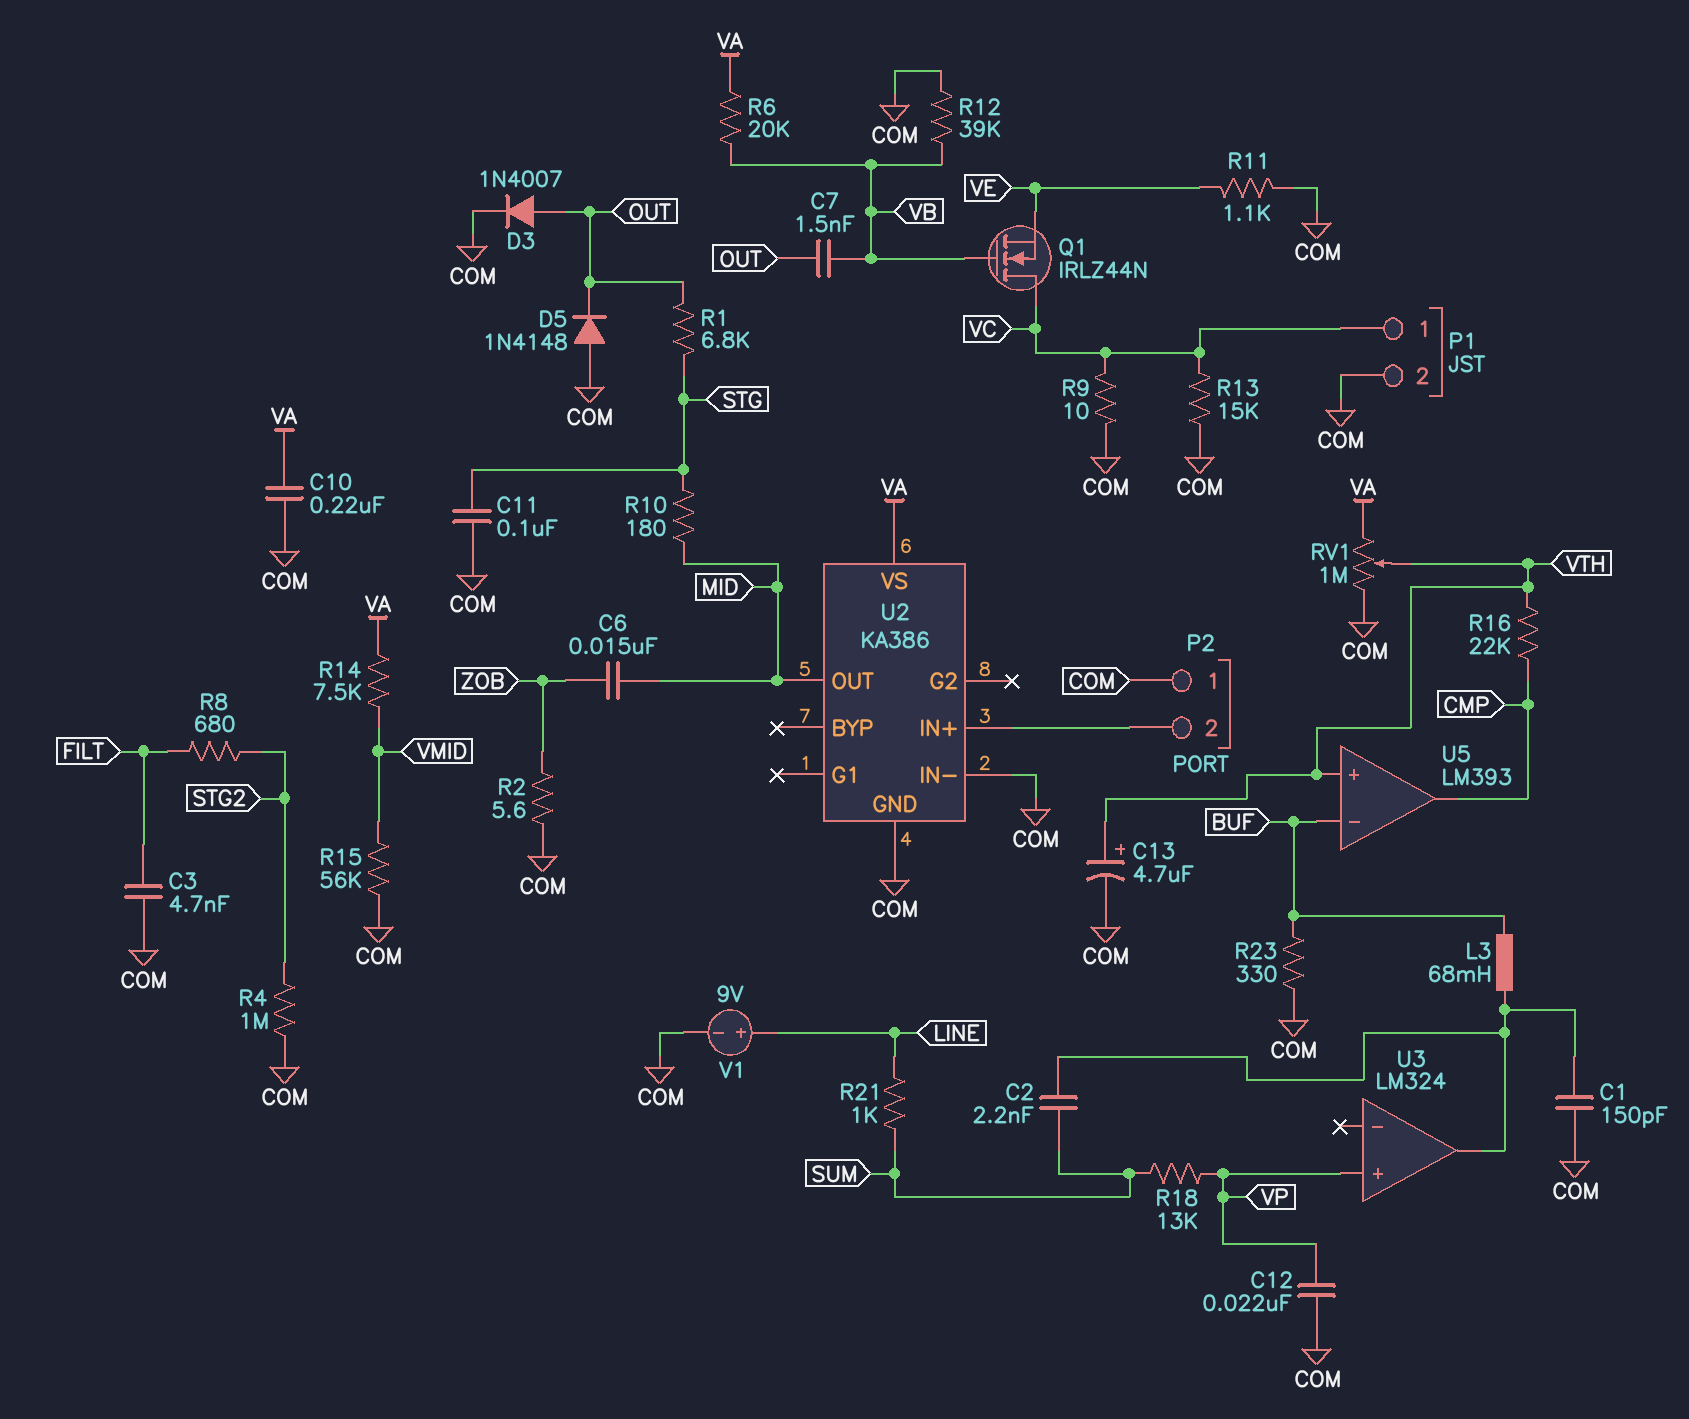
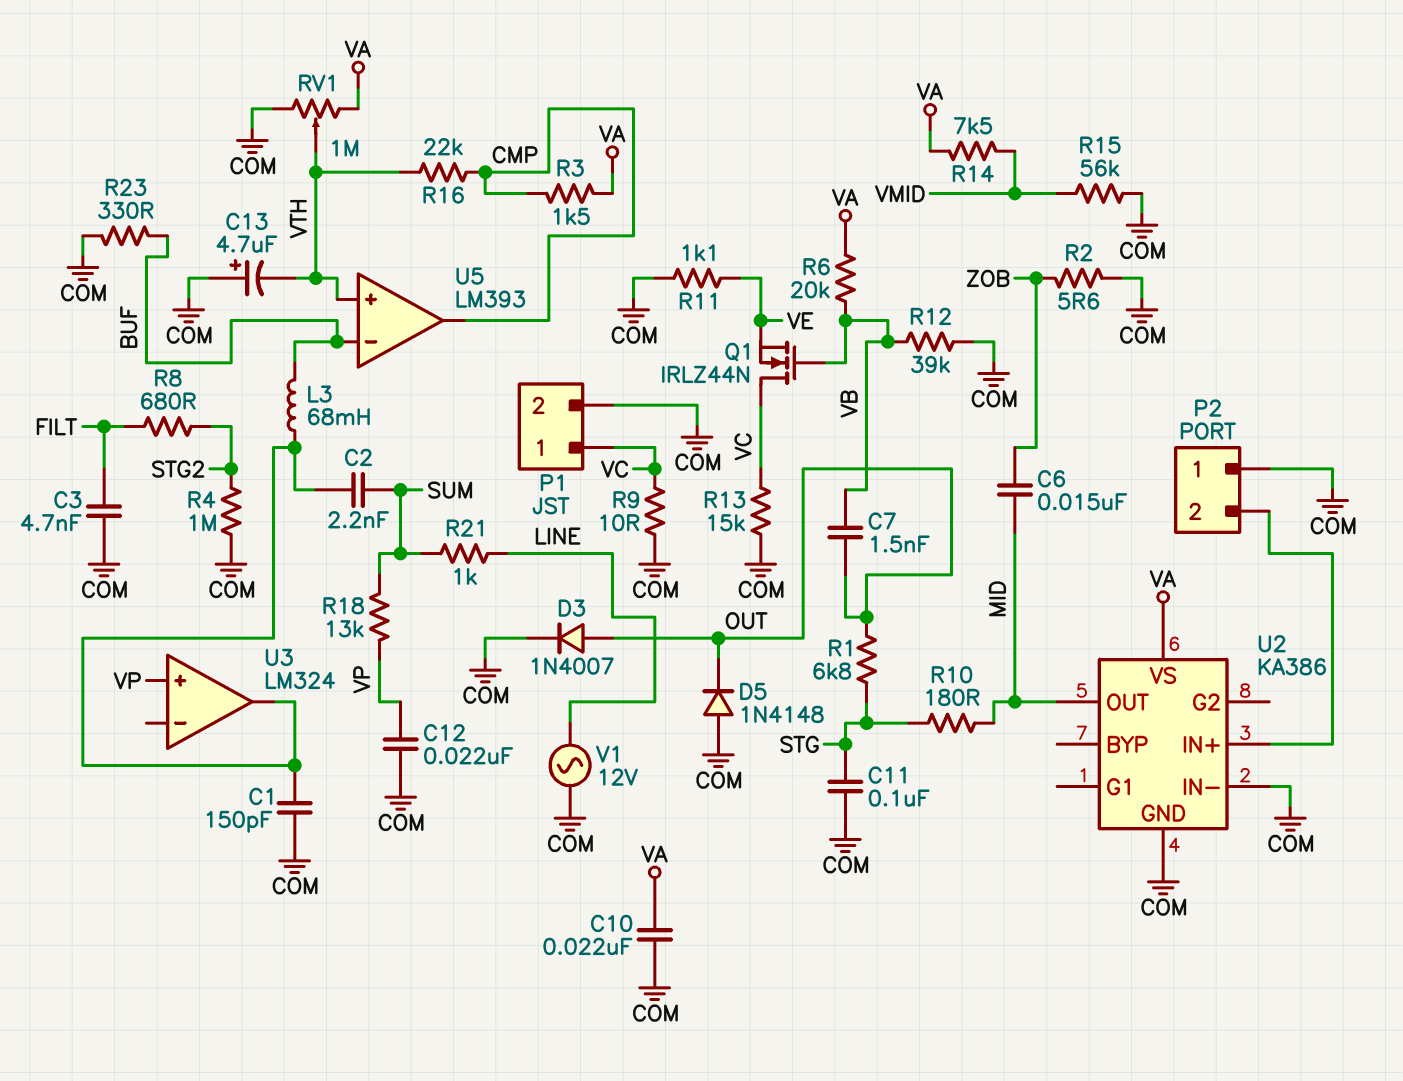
C10: 220nF (COM, VA) -> 22nF (COM, VA)
C13: 4.7uF (plus VTH, minus COM) -> 4.7uF (plus COM, minus VTH)
R3: none -> 1.5k (CMP, VA)
V1: 9V (plus LINE, minus COM) -> AC 12V (COM, LINE)

